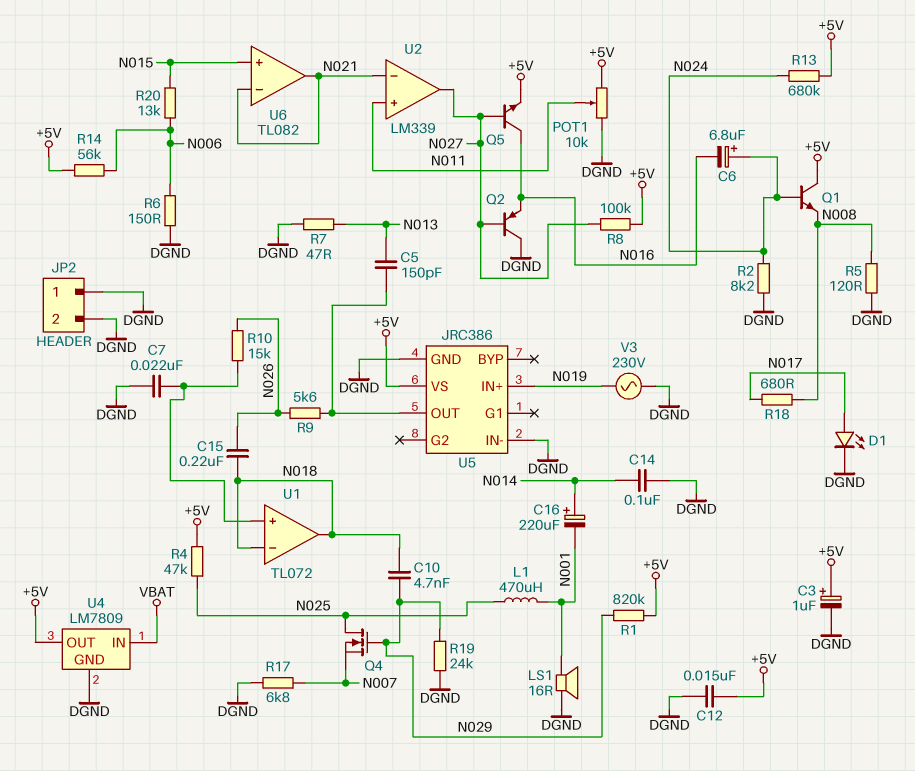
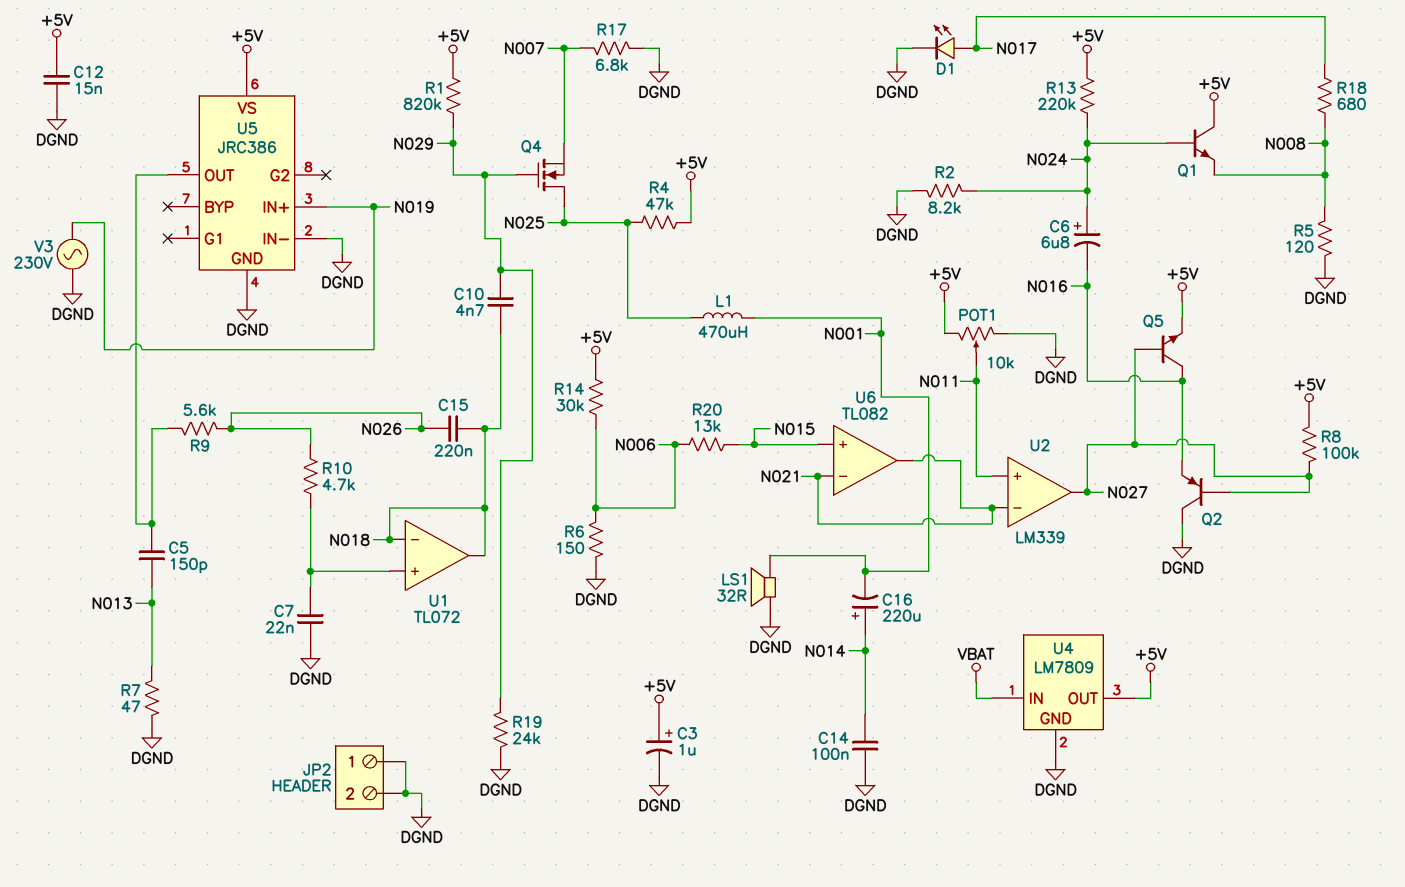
LS1: speaker 16R (DGND, N001) -> speaker 32R (DGND, N001)
R10: 15k (N026, U1/in+) -> 4.7k (N026, U1/in+)
R13: 680k (+5V, N024) -> 220k (+5V, N024)
R14: 56k (+5V, N006) -> 30k (+5V, N006)

